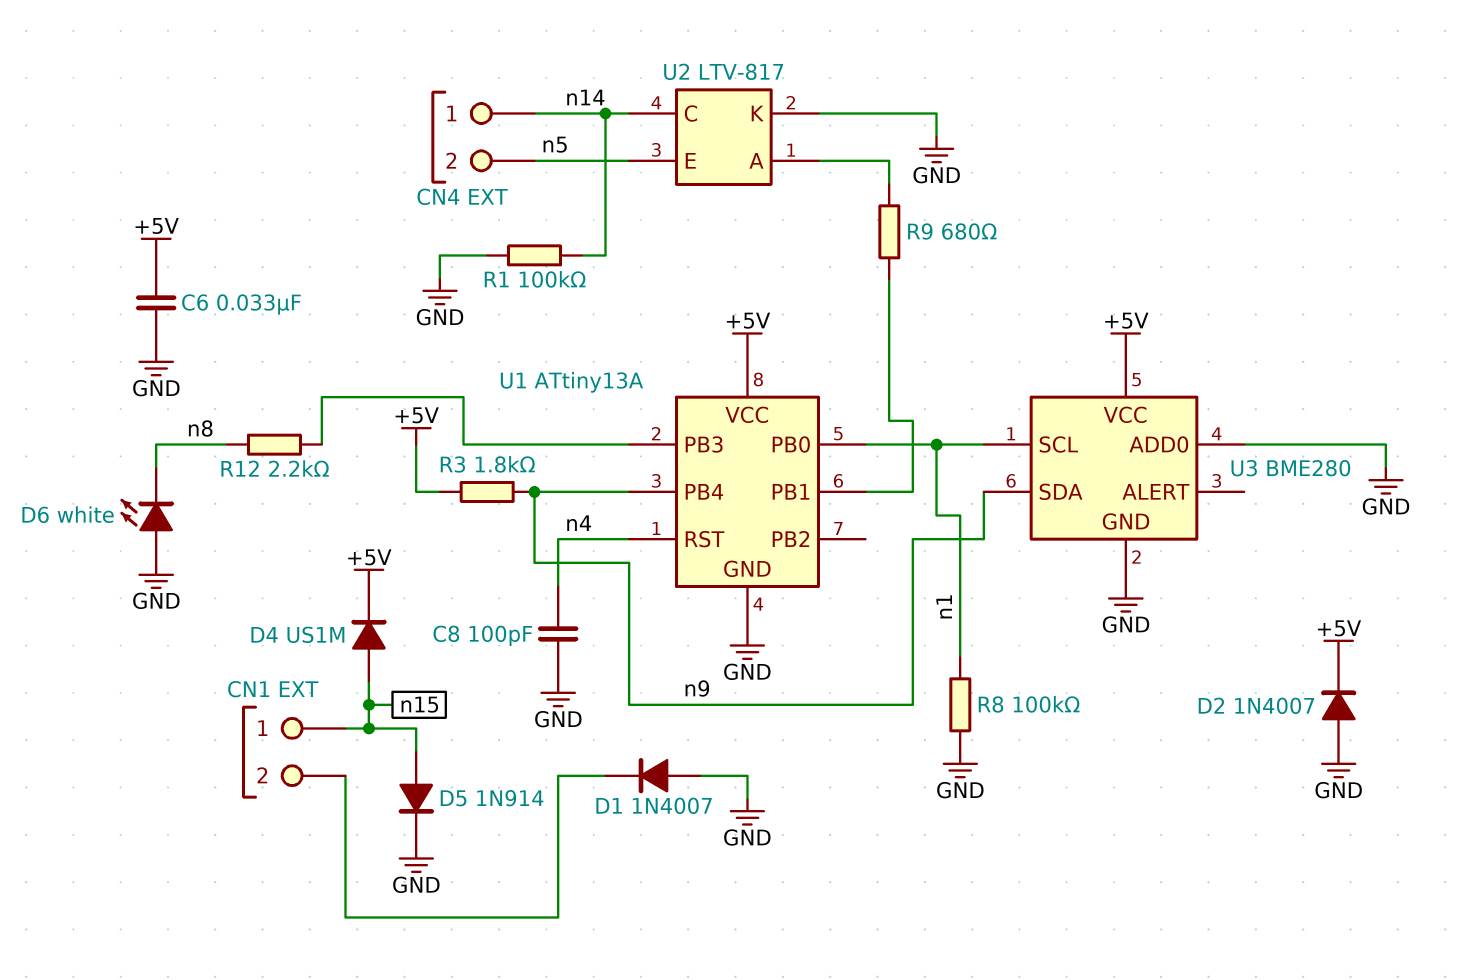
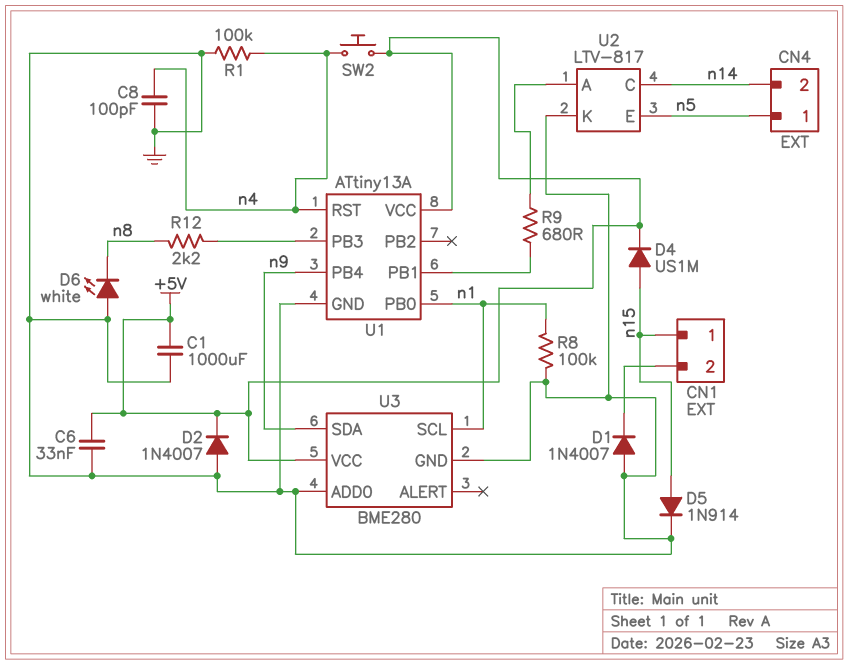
C1: none -> 1000uF (+5V, GND)
CN4 pin 1: n14 -> n5
CN4 pin 2: n5 -> n14
R1: 100k (GND, n14) -> 100k (GND, n4)
R3: 1.8k (+5V, n9) -> none
SW2: none -> button (+5V, n4)

